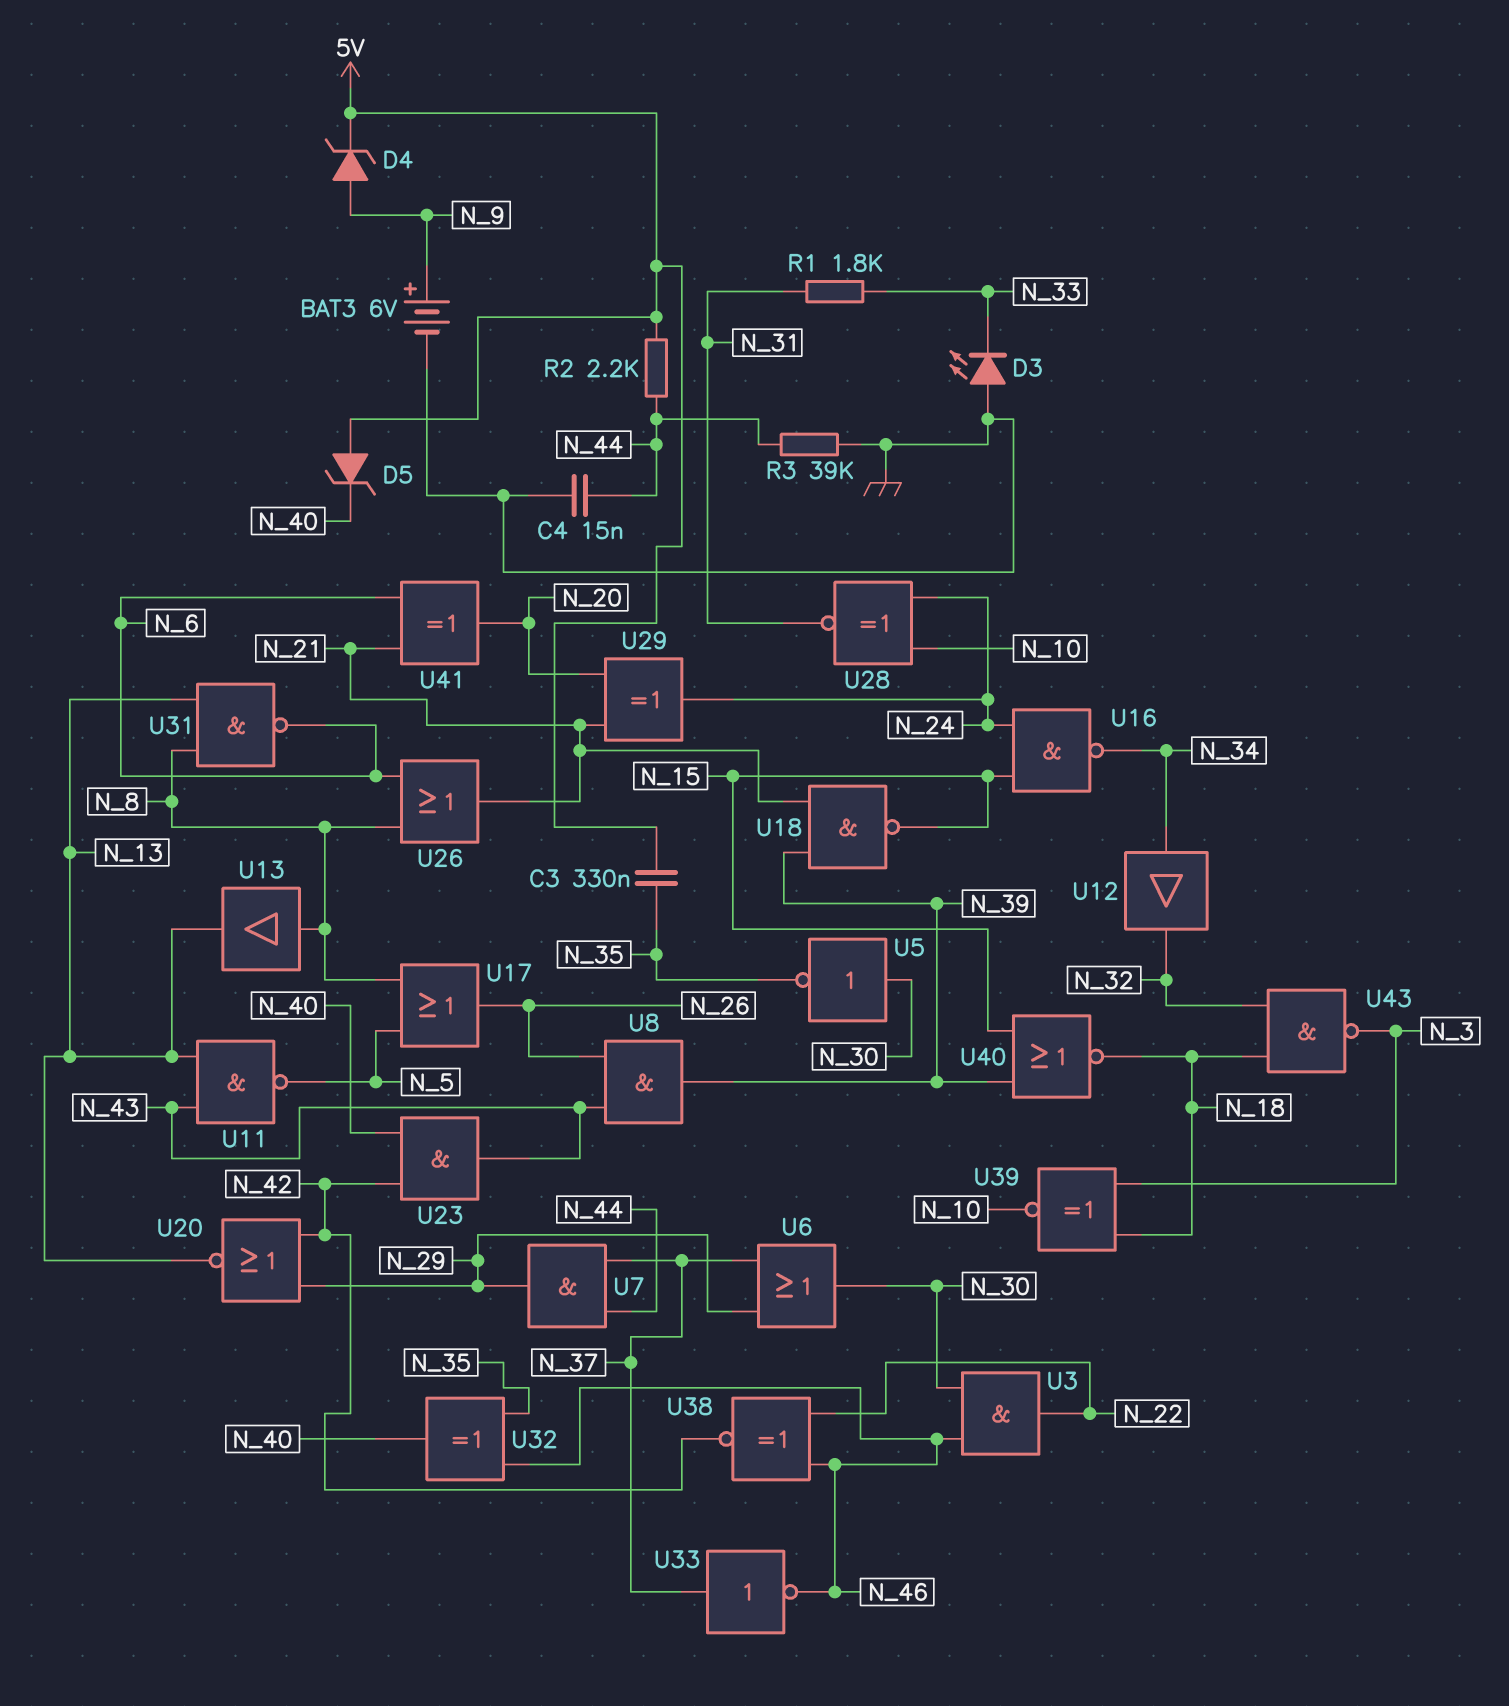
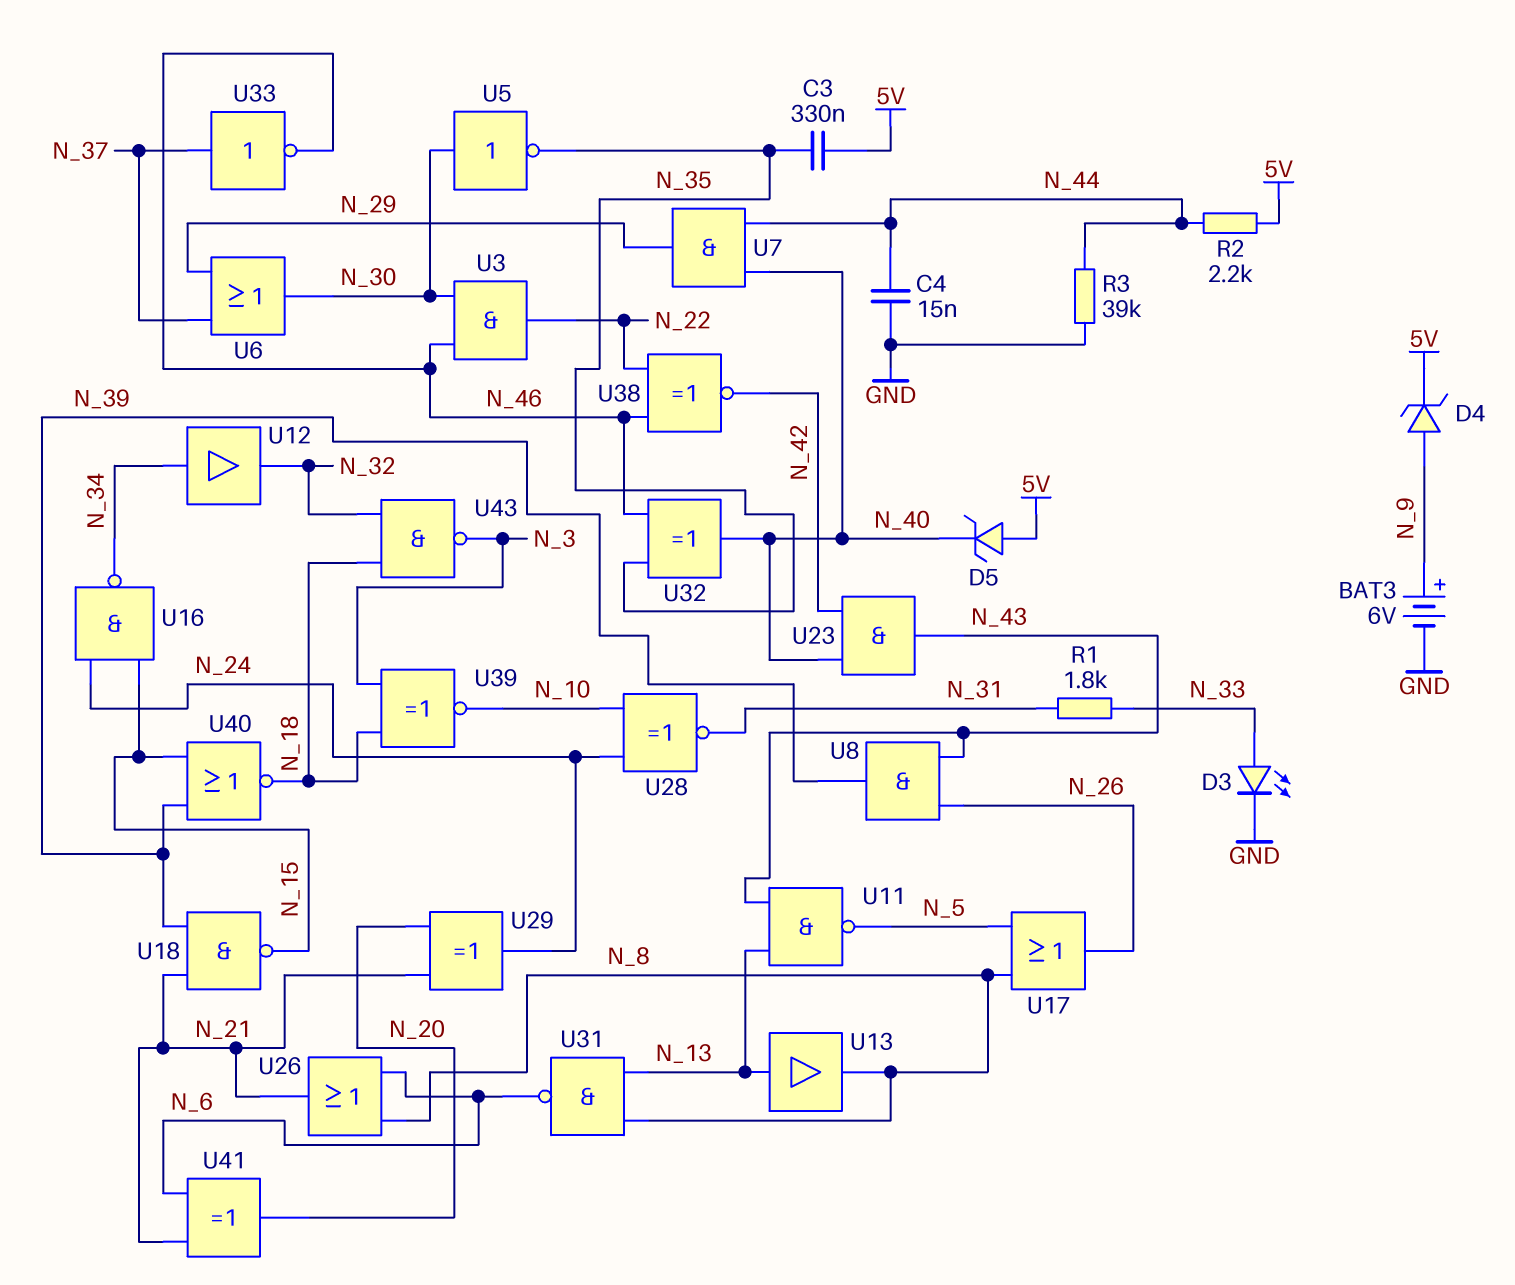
D3: LED (A GND, K N_33) -> LED (A N_33, K GND)
U7: AND (in N_37, in N_44, out N_29) -> AND (in N_40, in N_44, out N_29)
U13: buffer (in N_8, out N_13) -> buffer (in N_13, out N_8)
U20: NOR (in N_29, in N_42, out N_13) -> none

